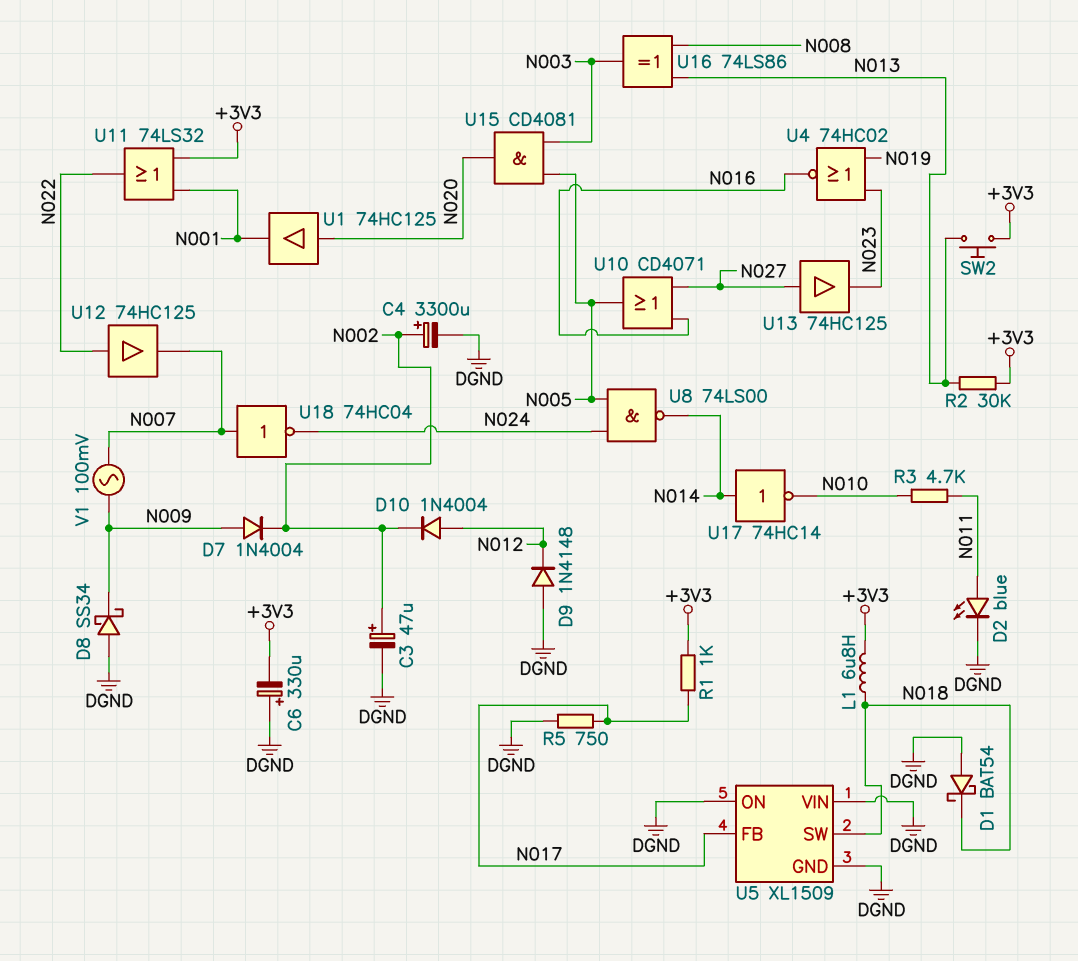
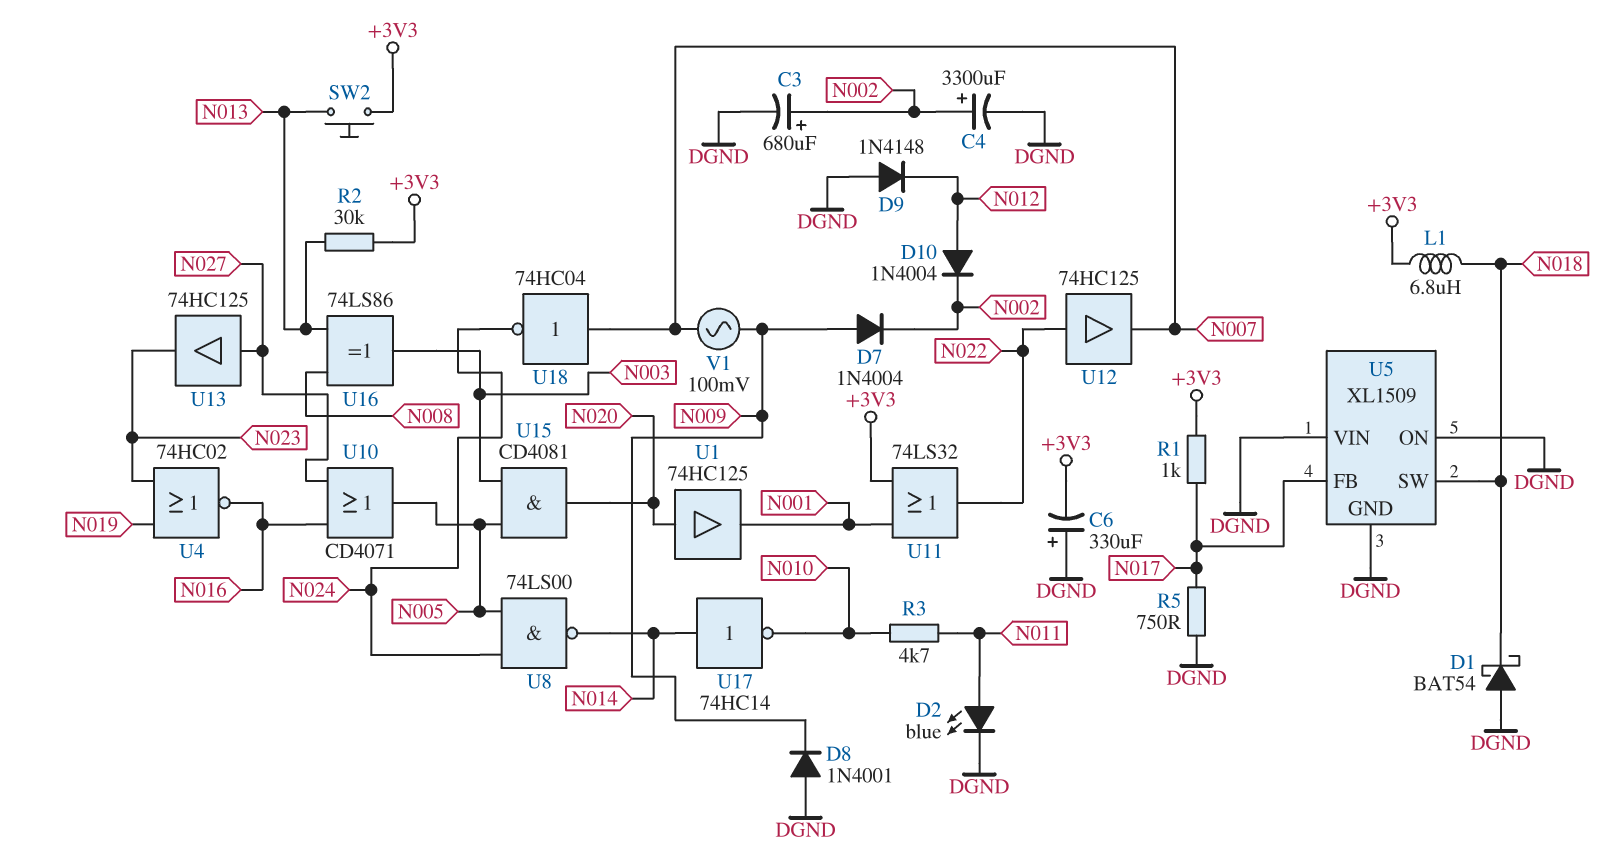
C3: 47uF (plus N002, minus DGND) -> 680uF (plus N002, minus DGND)
D8: schottky SS34 (A DGND, K N009) -> diode 1N4001 (A DGND, K N009)

